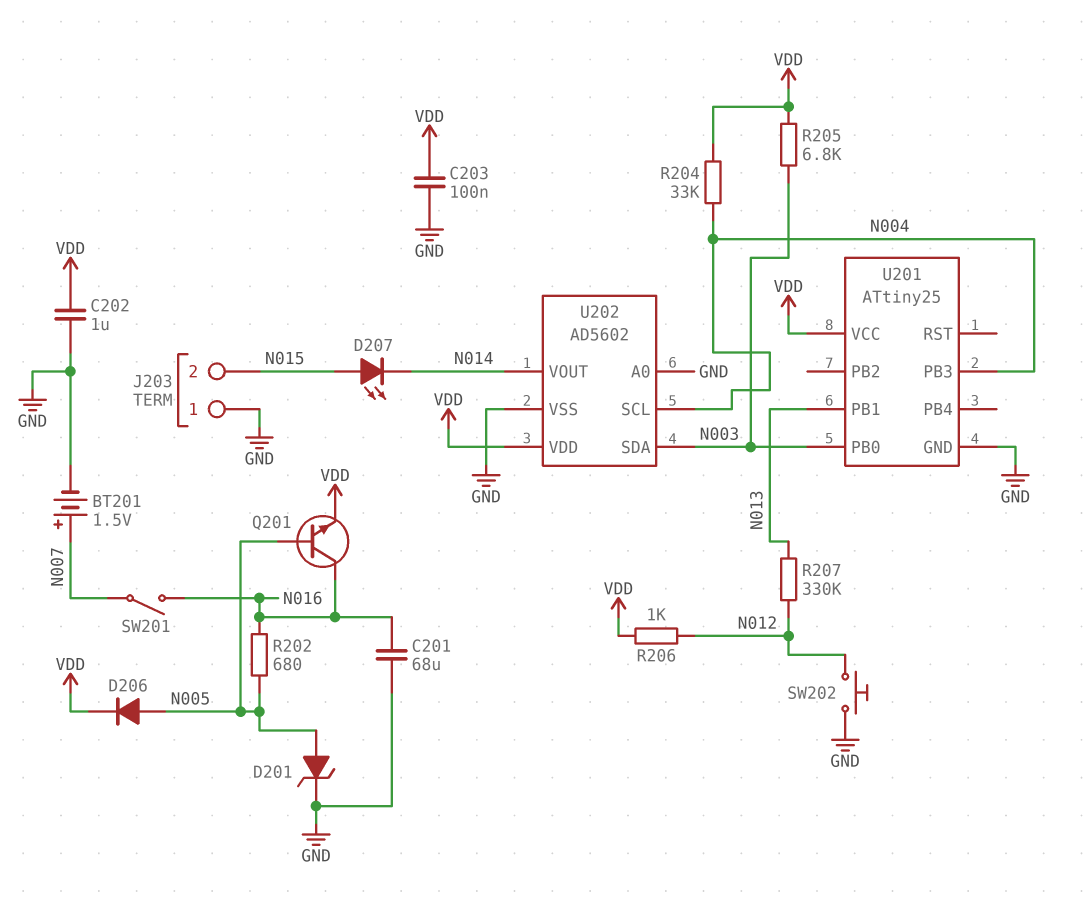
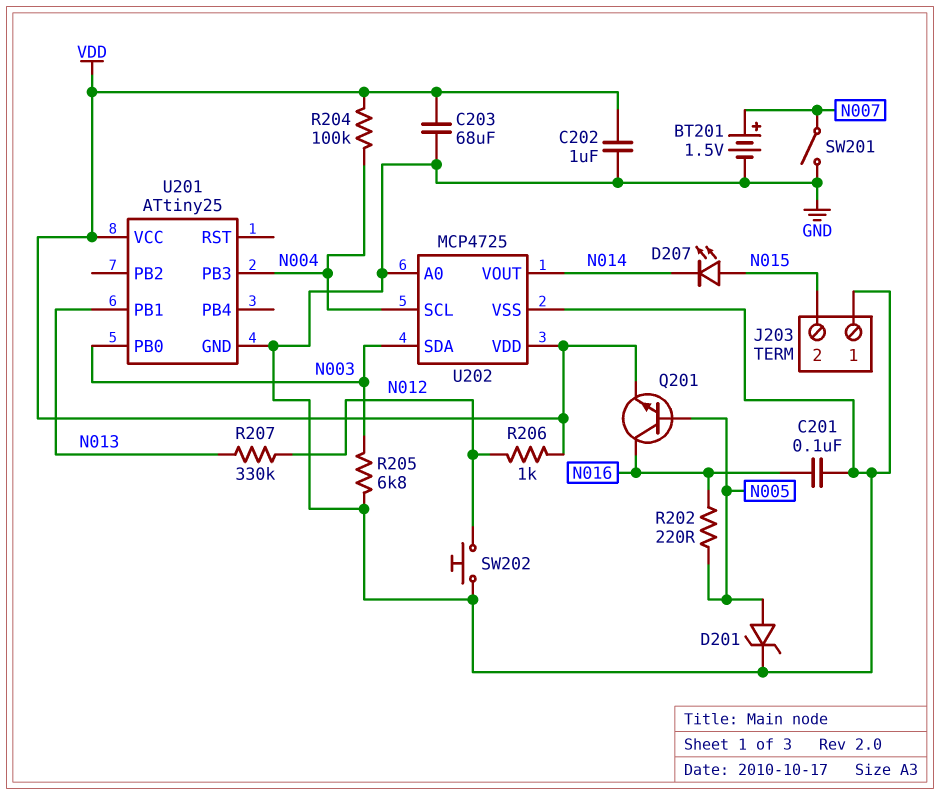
C201: 68uF (GND, N016) -> 100nF (GND, N016)
C203: 100nF (GND, VDD) -> 68uF (GND, VDD)
D206: diode (A N005, K VDD) -> none
R202: 680 (N005, N016) -> 220 (N005, N016)
R204: 33k (N004, VDD) -> 100k (N004, VDD)
R205: 6.8k (N003, VDD) -> 6.8k (GND, N003)
SW201: switch (N007, N016) -> switch (GND, N007)
U202: AD5602 -> MCP4725

